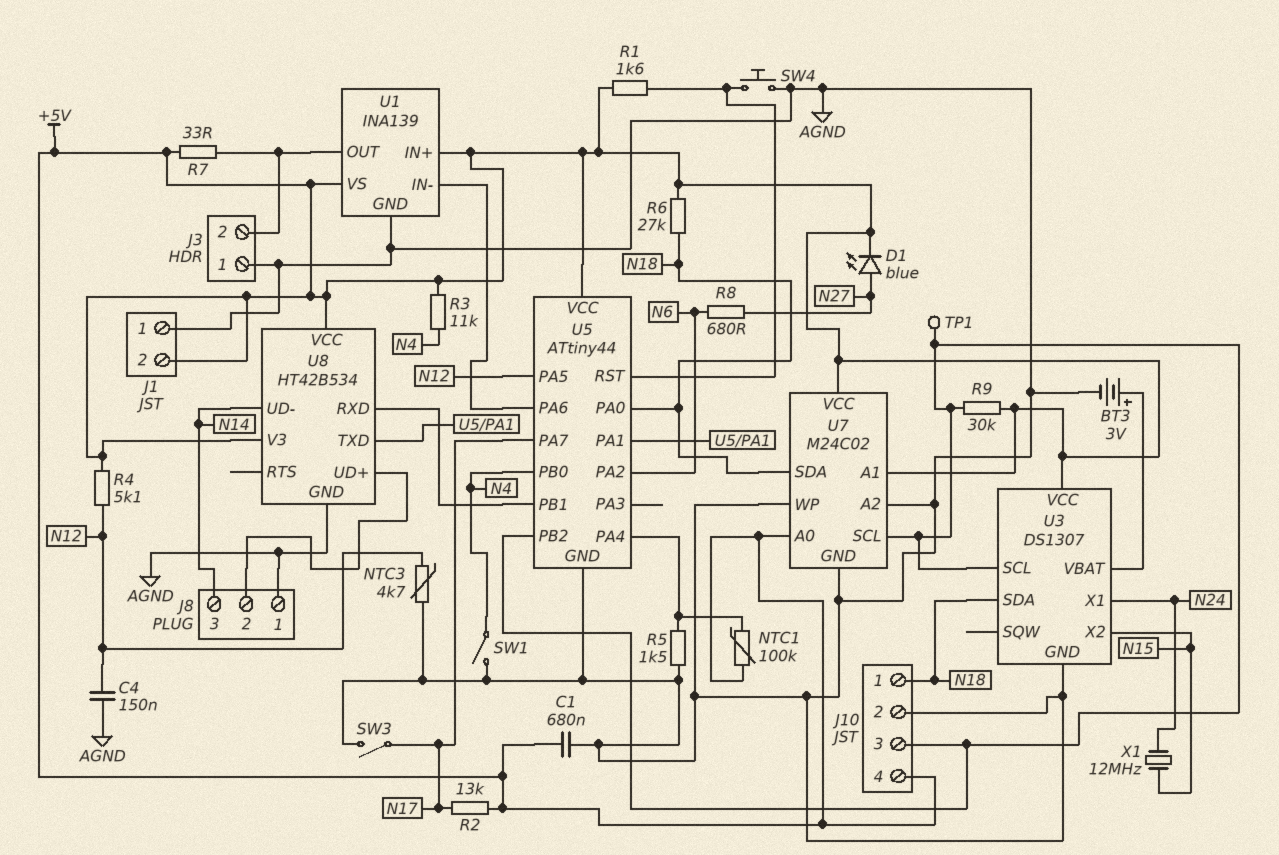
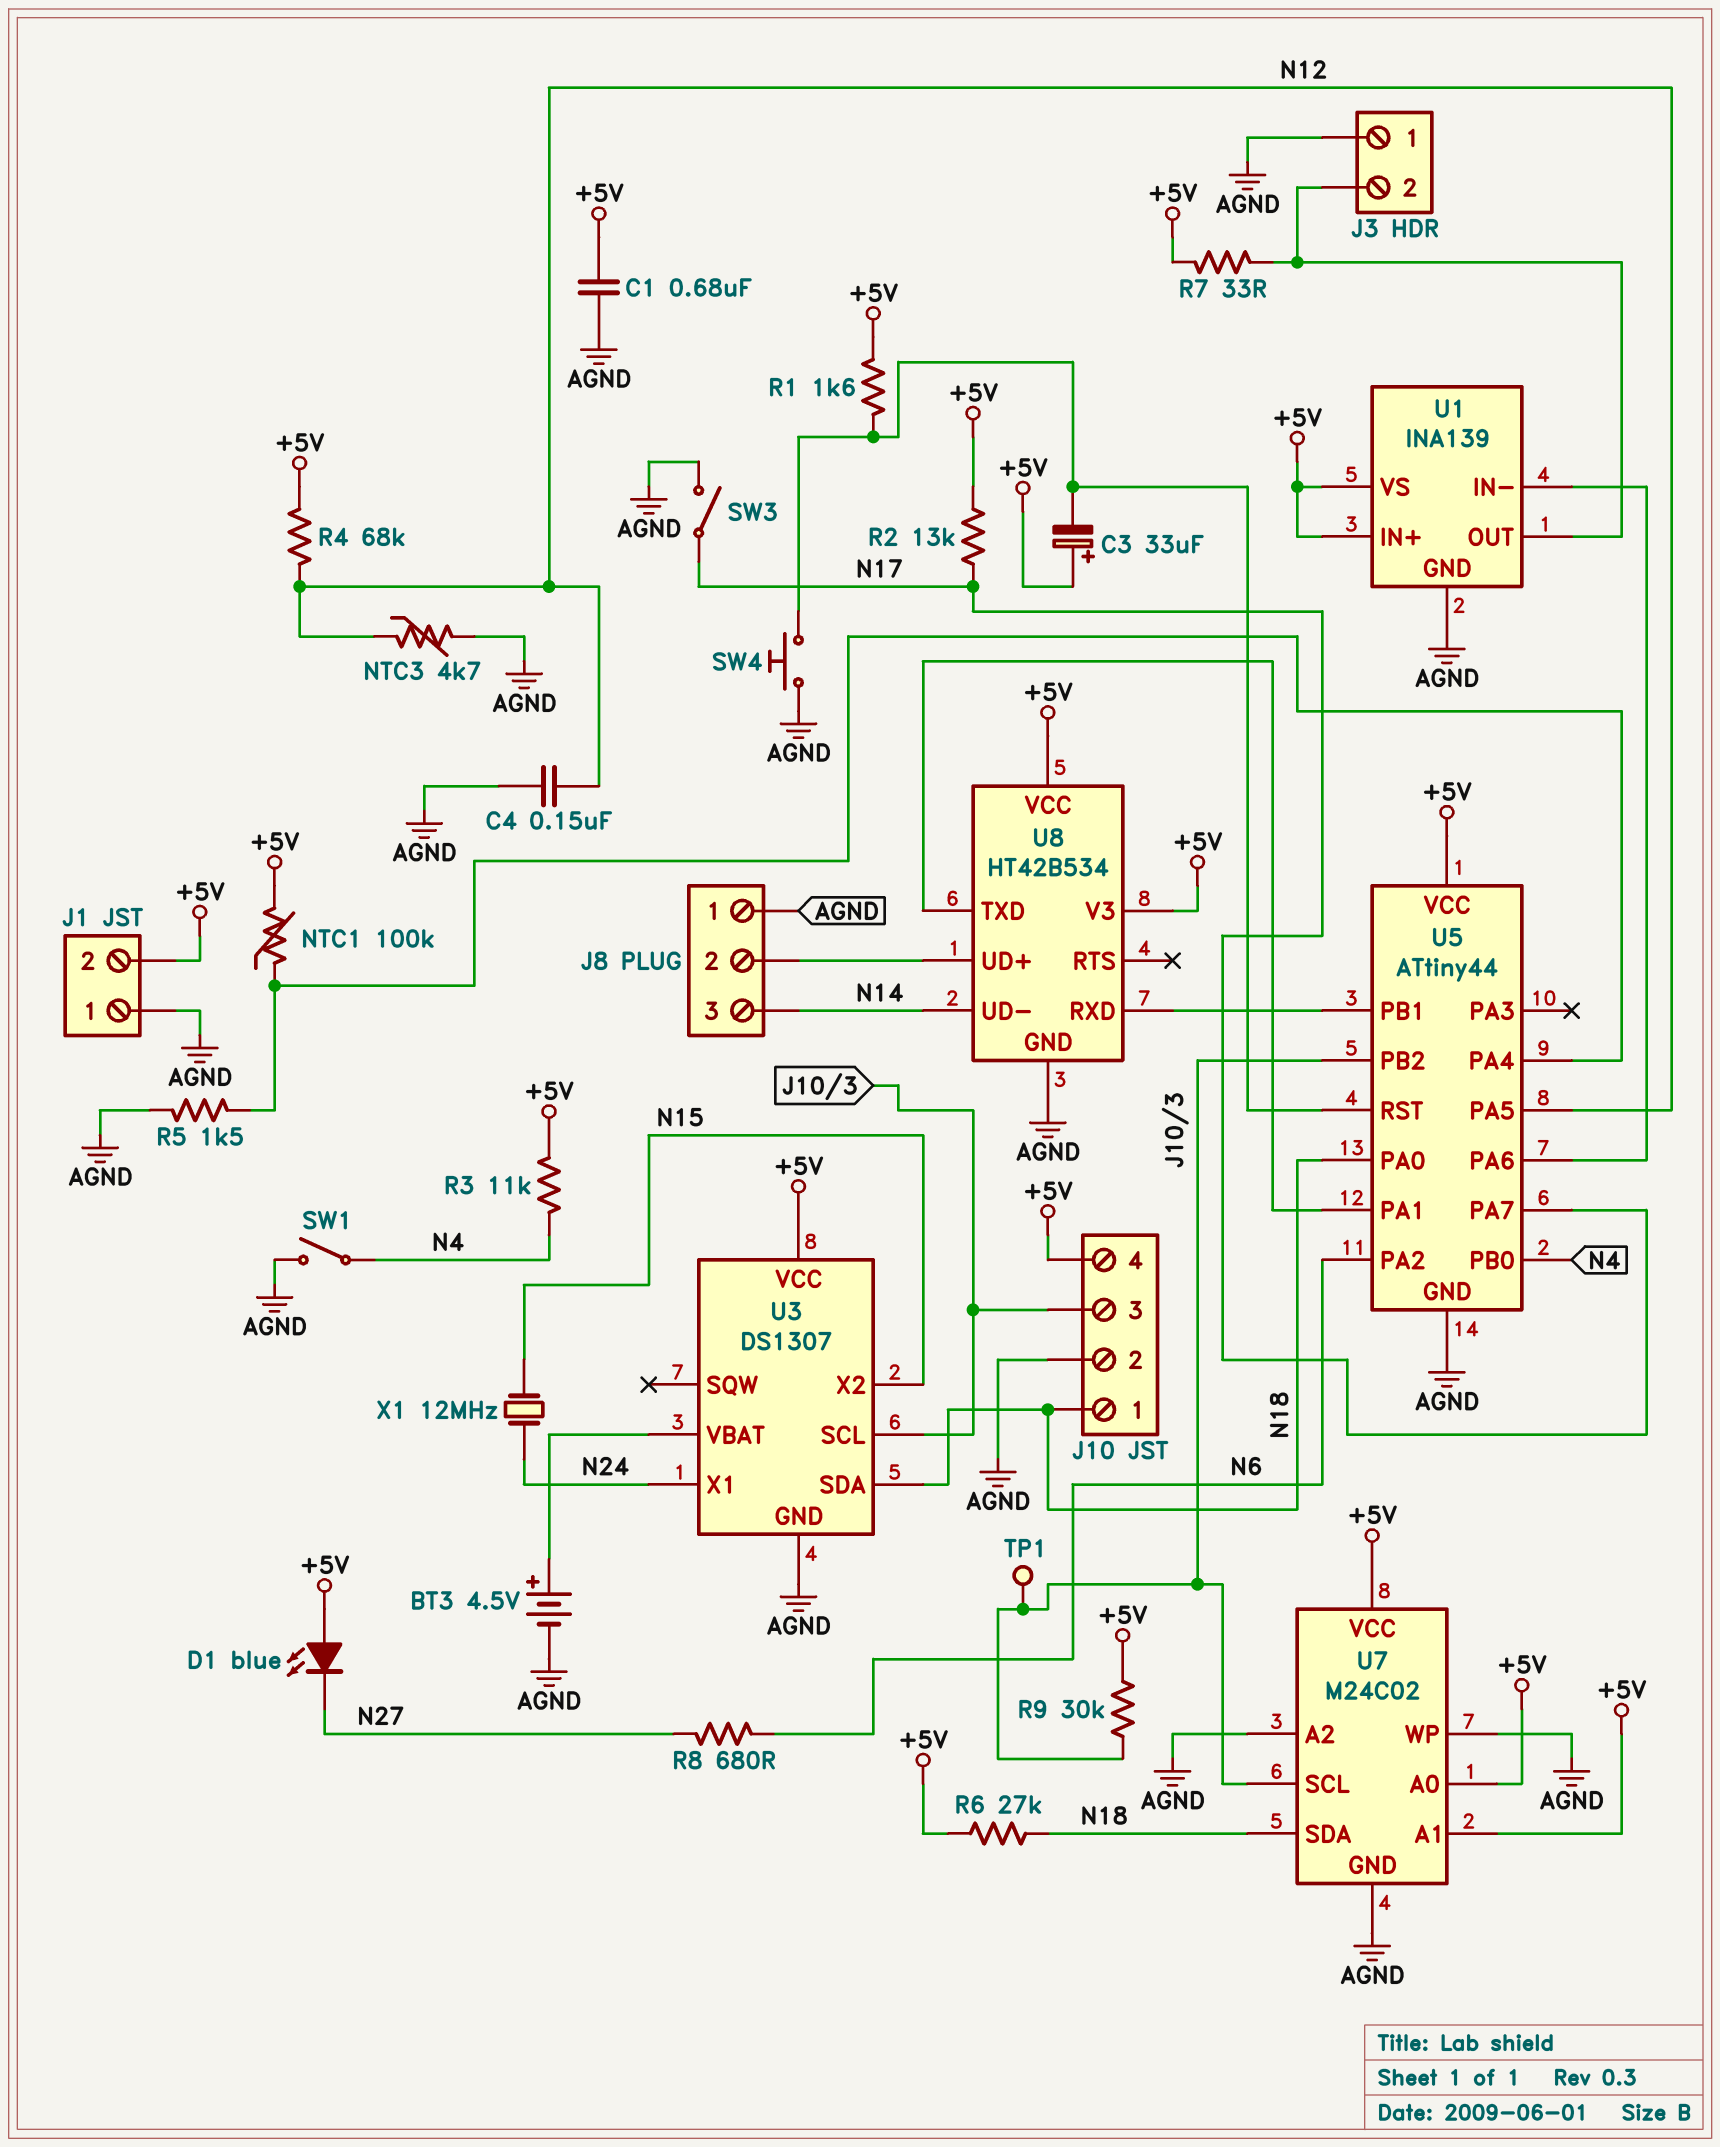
BT3: 3V (plus U3/VBAT, minus AGND) -> 4.5V (plus U3/VBAT, minus AGND)
C3: none -> 33uF (plus +5V, minus U5/RST)
D1: LED blue (A N27, K +5V) -> LED blue (A +5V, K N27)
R4: 5.1k (+5V, N12) -> 68k (+5V, N12)

